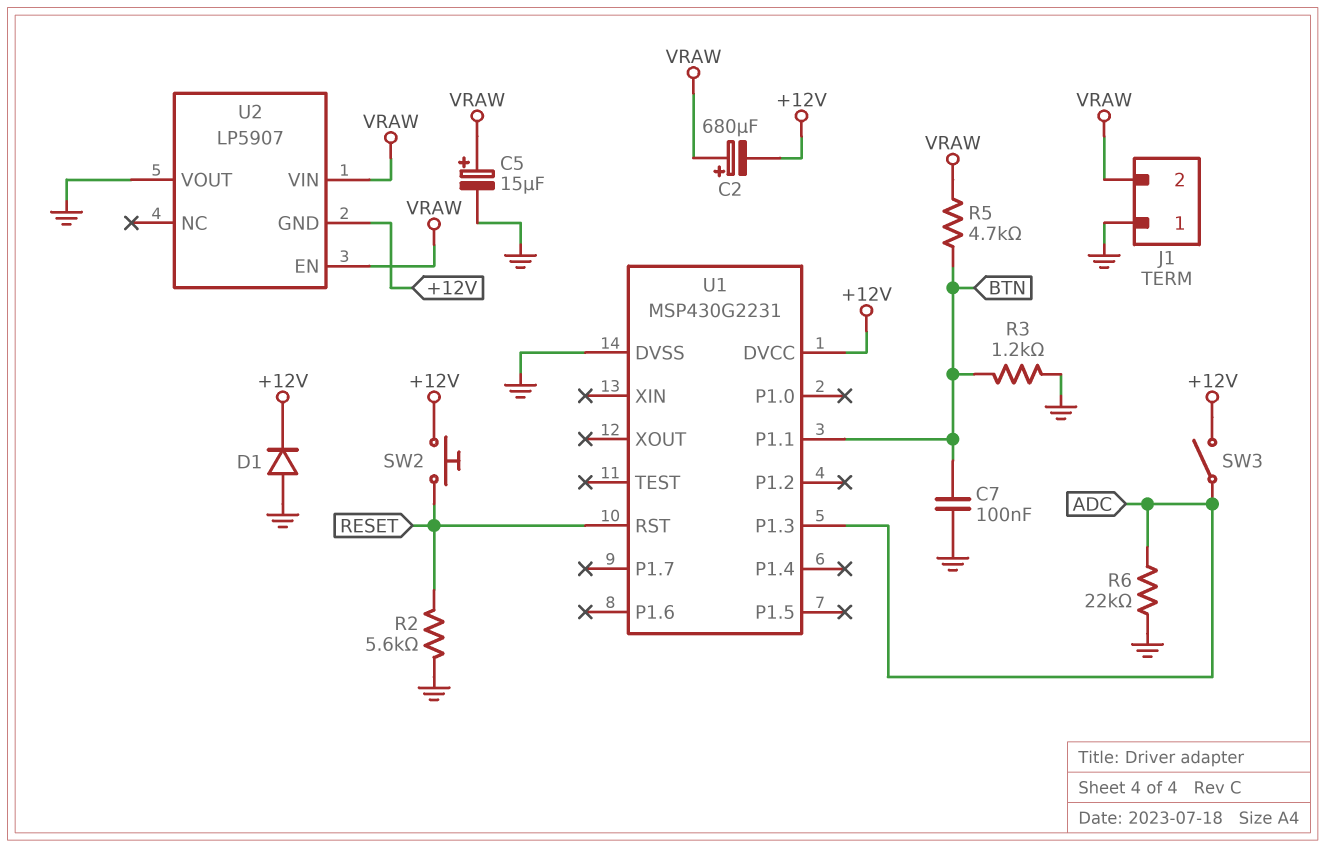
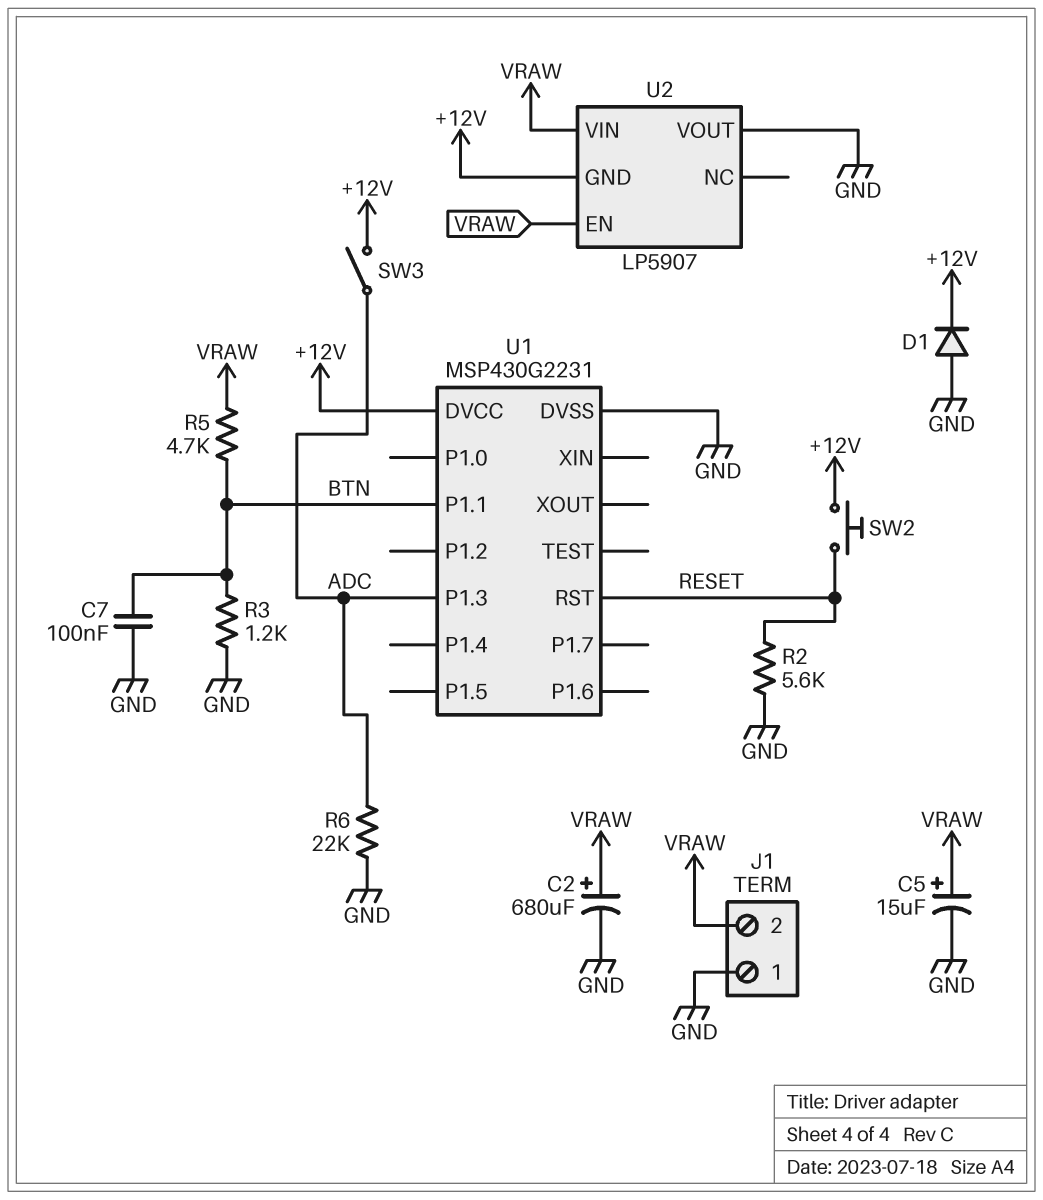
C2: 680uF (plus VRAW, minus +12V) -> 680uF (plus VRAW, minus GND)

